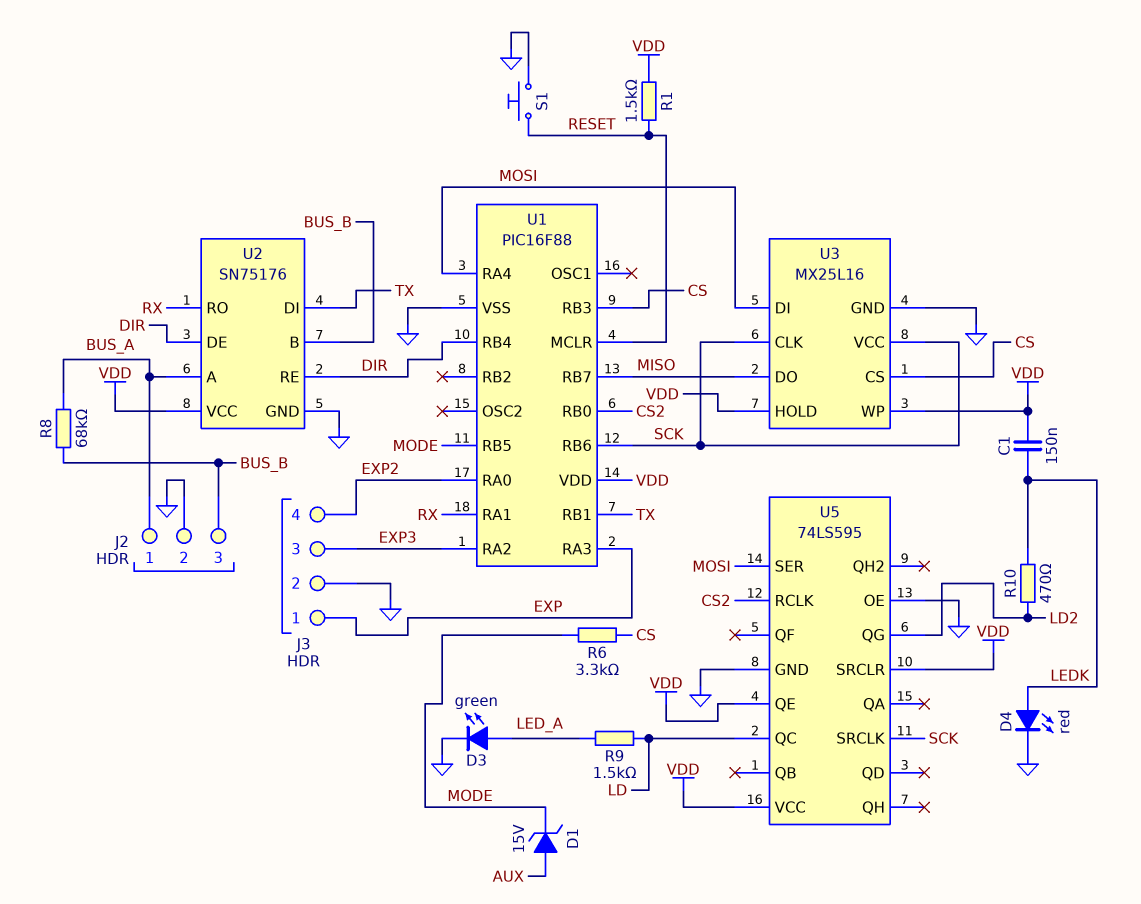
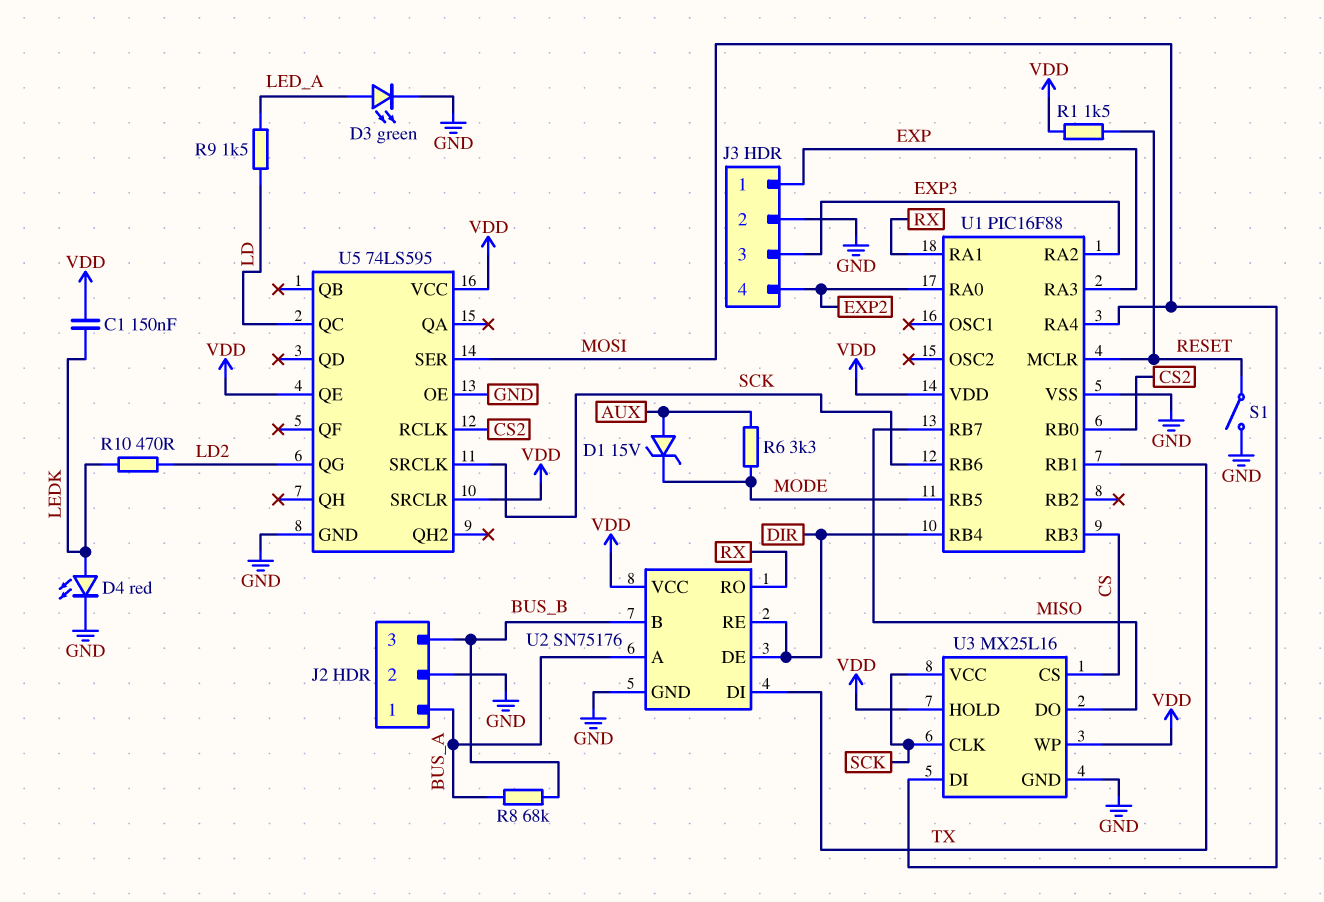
R6: 3.3k (CS, MODE) -> 3.3k (AUX, MODE)
S1: button (GND, RESET) -> switch (GND, RESET)

